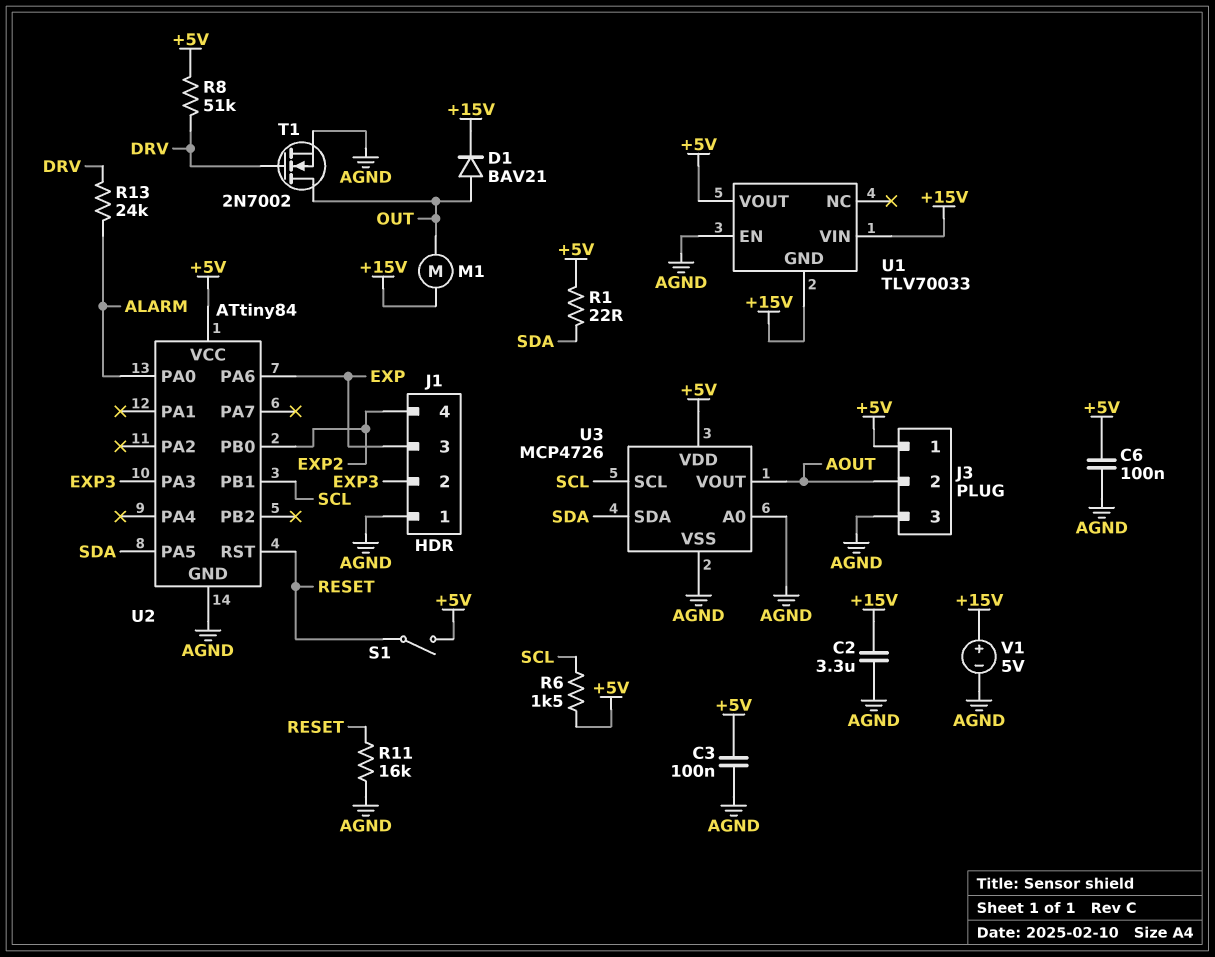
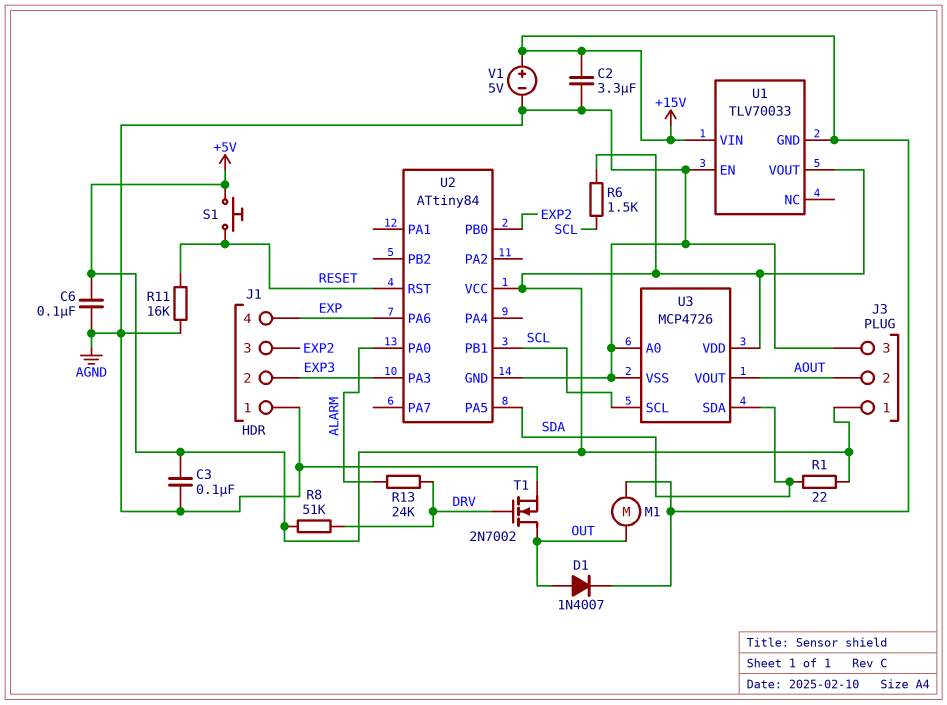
D1: diode BAV21 (A OUT, K +15V) -> diode 1N4007 (A OUT, K +15V)
J1 pin 3: EXP -> EXP2
J1 pin 4: EXP2 -> EXP
S1: switch (+5V, RESET) -> button (+5V, RESET)

